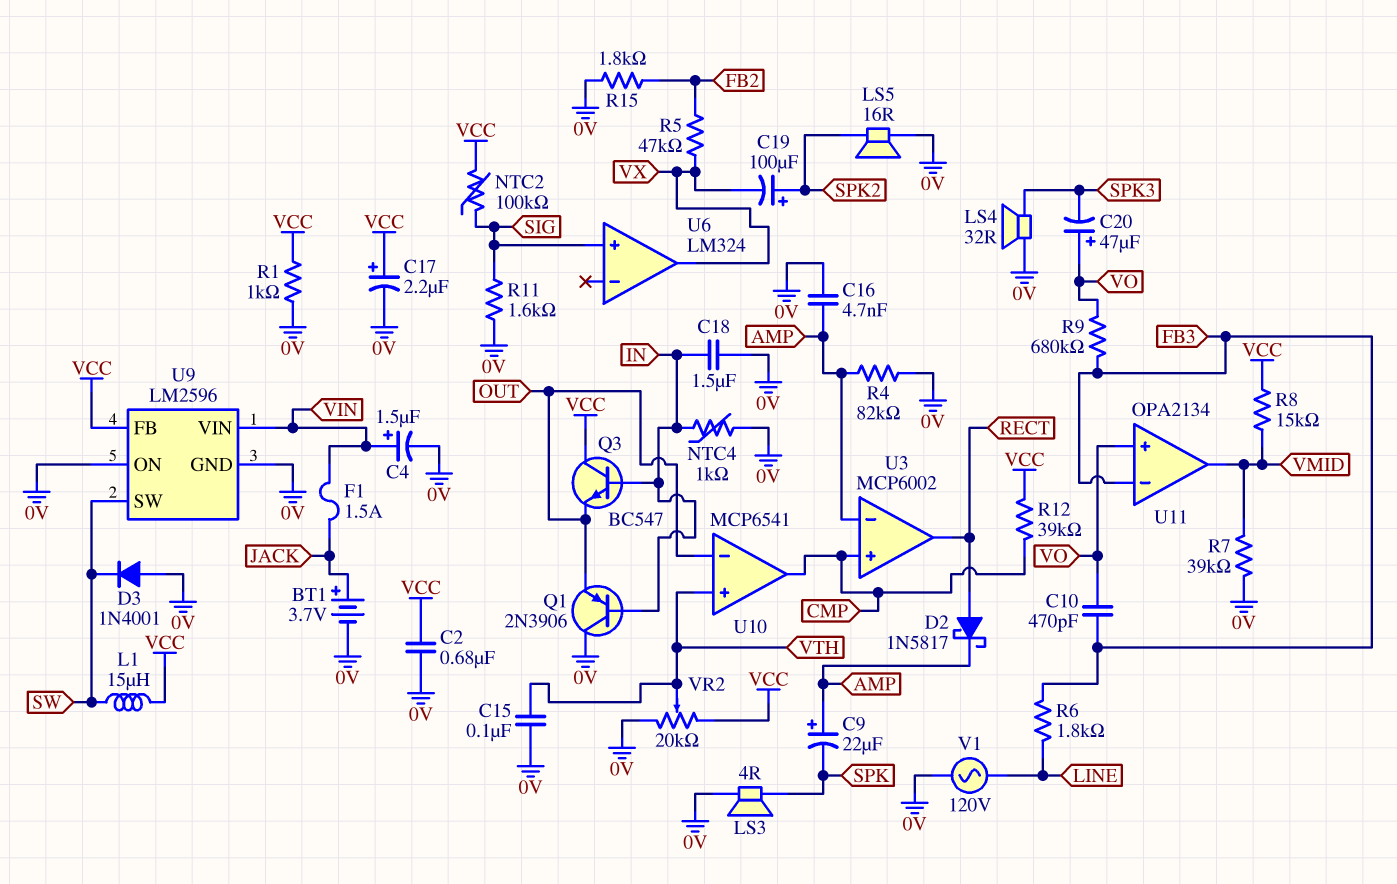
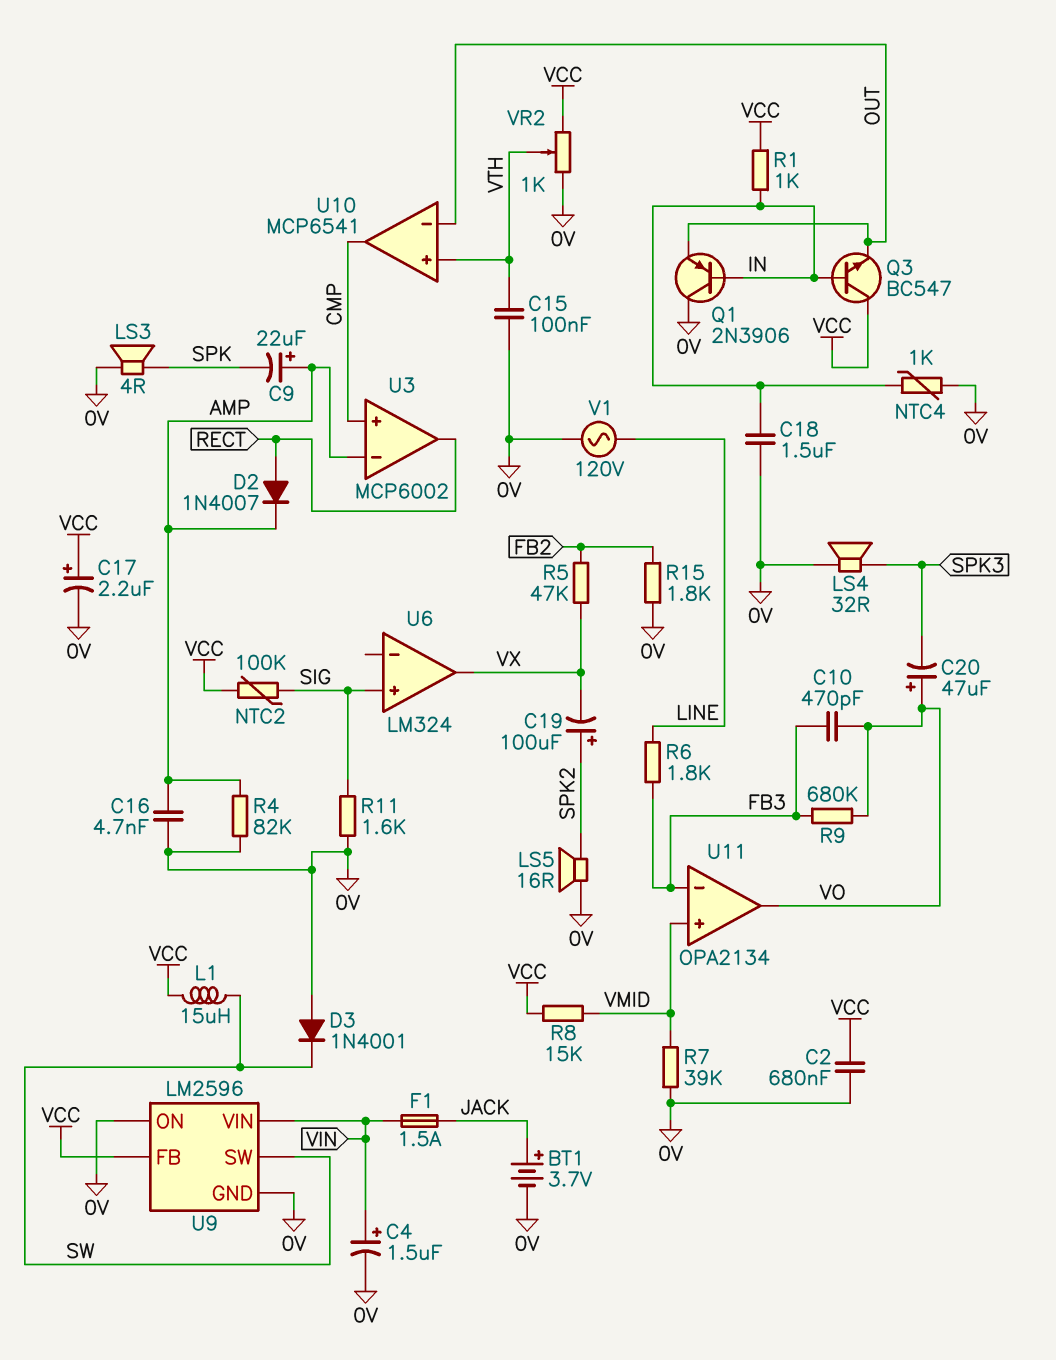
D2: schottky 1N5817 (A RECT, K AMP) -> diode 1N4007 (A RECT, K AMP)
R1: 1k (0V, VCC) -> 1k (IN, VCC)
R12: 39k (CMP, VCC) -> none
U11 pin in+: VO -> VMID
U11 pin out: VMID -> VO
VR2: 20k (0V, VCC, wiper VTH) -> 1k (0V, VCC, wiper VTH)

